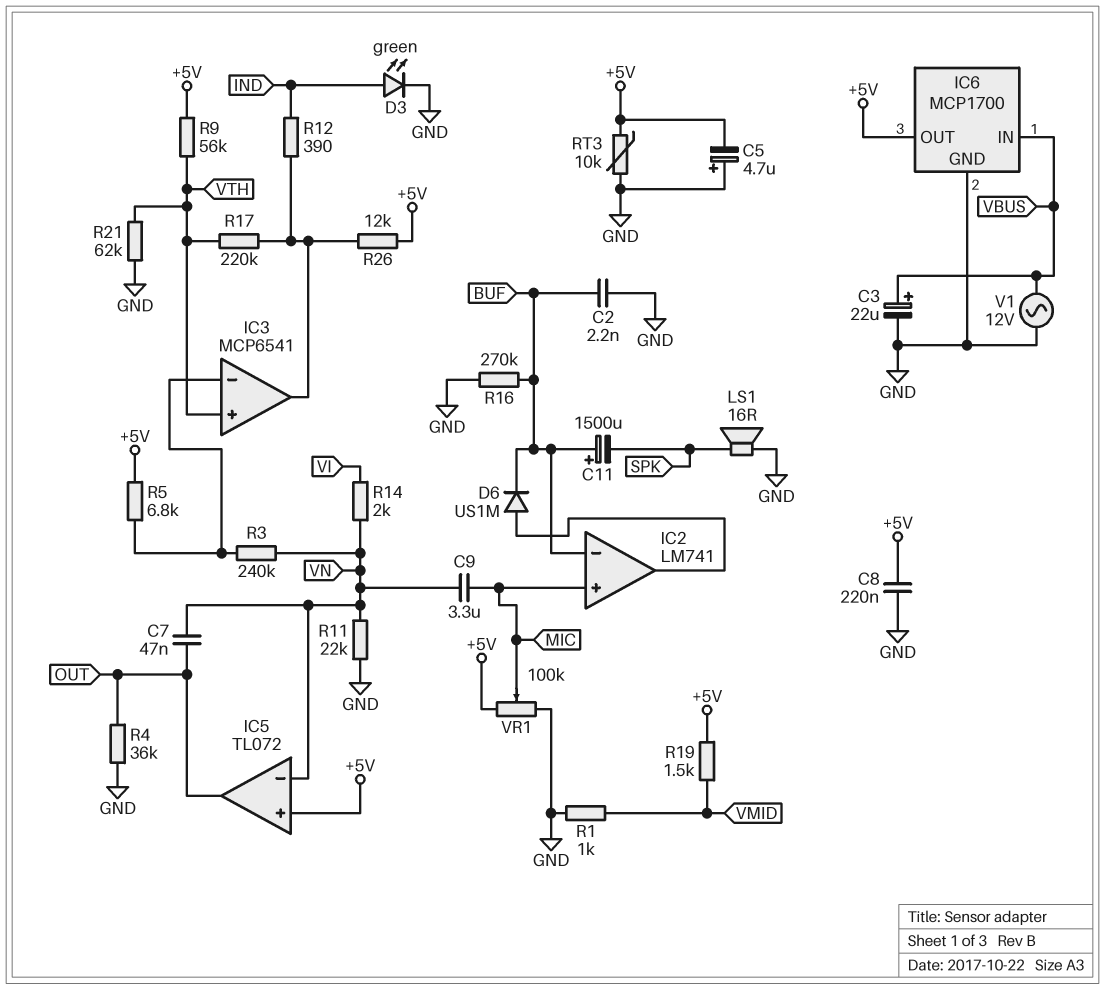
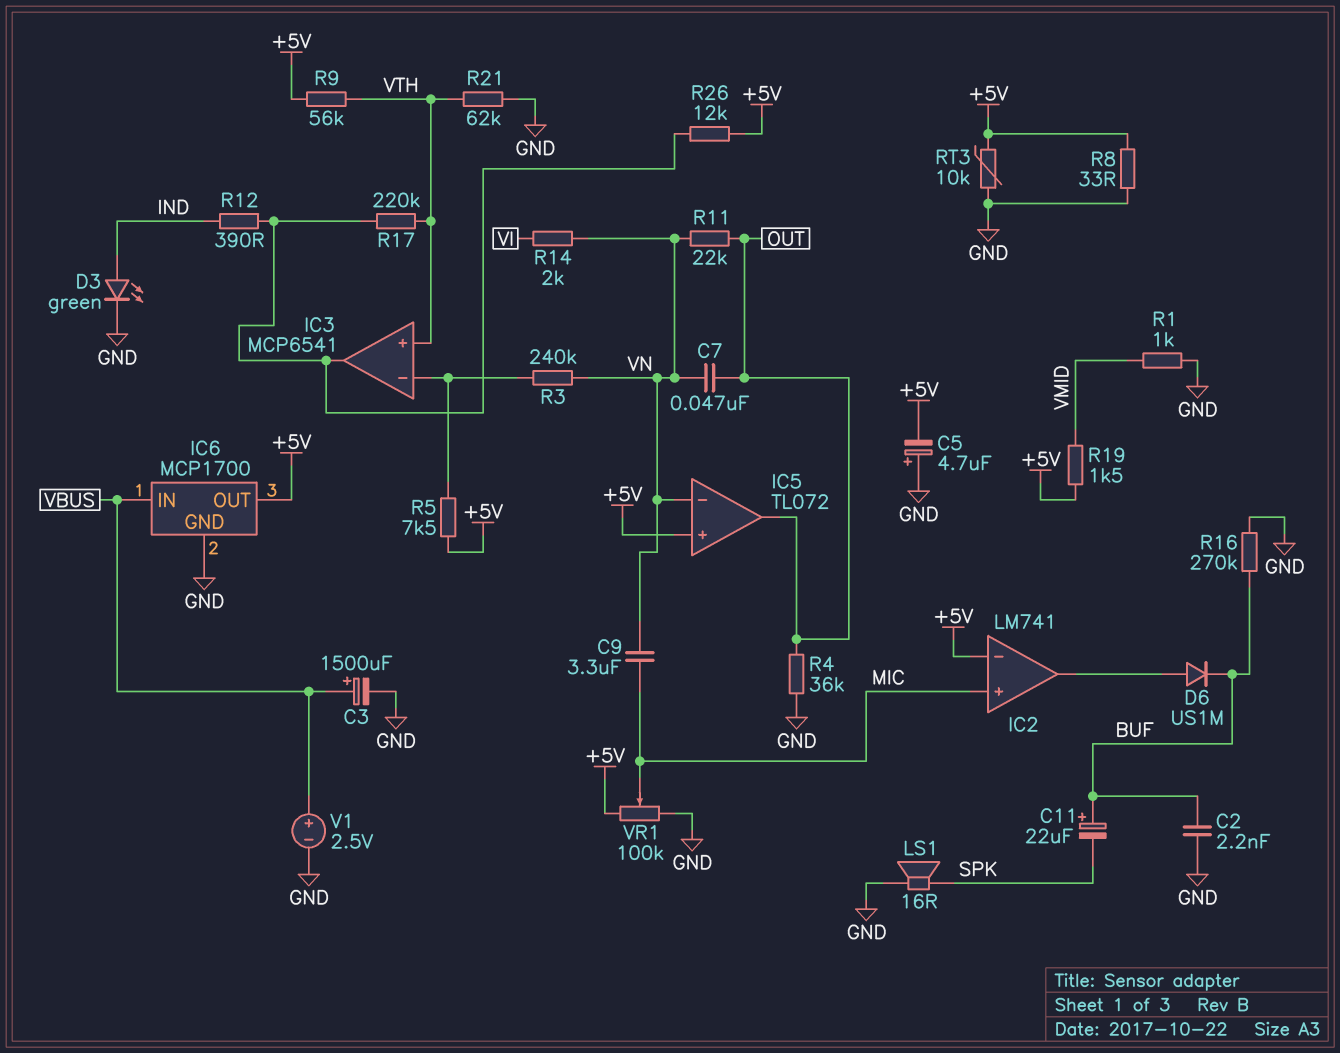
C3: 22uF (plus VBUS, minus GND) -> 1500uF (plus VBUS, minus GND)
C8: 220nF (+5V, GND) -> none
C11: 1500uF (plus BUF, minus SPK) -> 22uF (plus BUF, minus SPK)
IC2 pin in-: BUF -> +5V
R5: 6.8k (+5V, IC3/in-) -> 7.5k (+5V, IC3/in-)
R8: none -> 33 (+5V, GND)
R11: 22k (GND, VN) -> 22k (OUT, VN)
V1: AC 12V (GND, VBUS) -> 2.5V (plus VBUS, minus GND)

